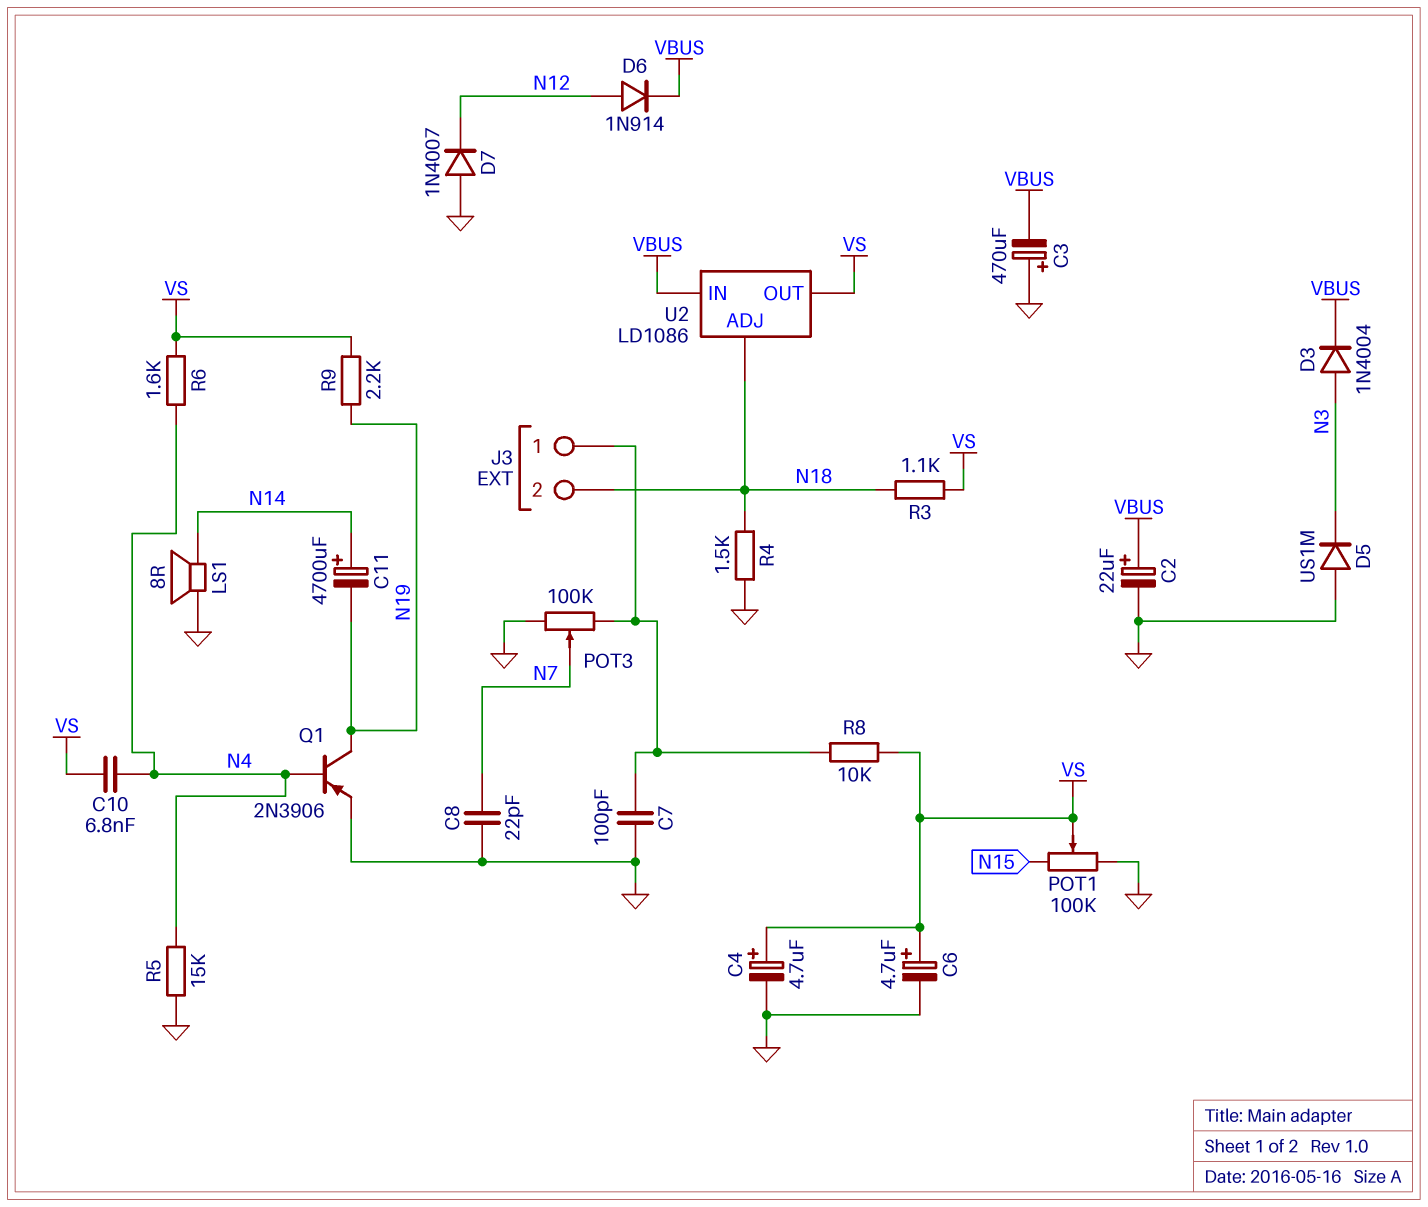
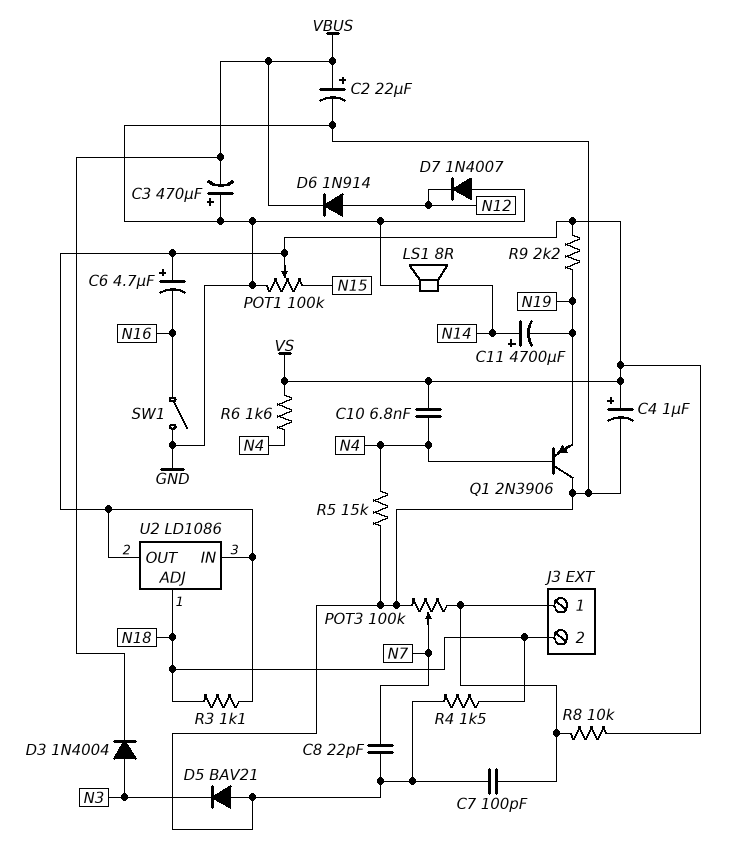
C4: 4.7uF (plus VS, minus GND) -> 1uF (plus VS, minus GND)
C6: 4.7uF (plus VS, minus GND) -> 4.7uF (plus VS, minus N16)
D5: diode US1M (A GND, K N3) -> diode BAV21 (A GND, K N3)
Q1: PNP 2N3906 (B N4, C N19, E GND) -> PNP 2N3906 (B N4, C GND, E N19)
SW1: none -> switch (GND, N16)
U2 pin IN: VBUS -> VS

